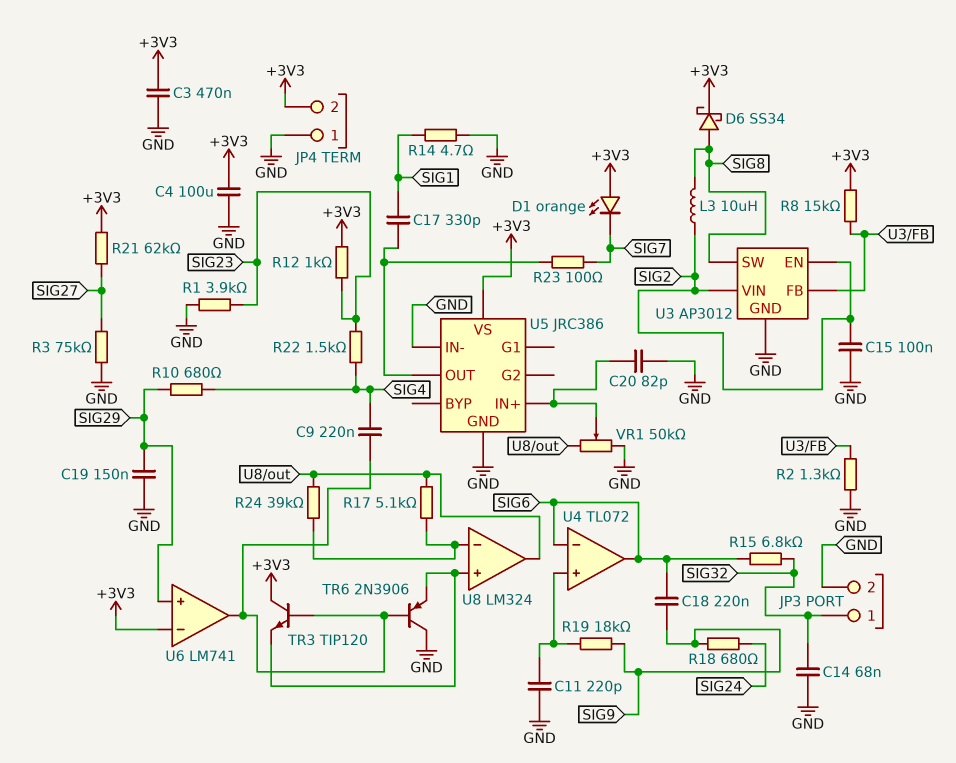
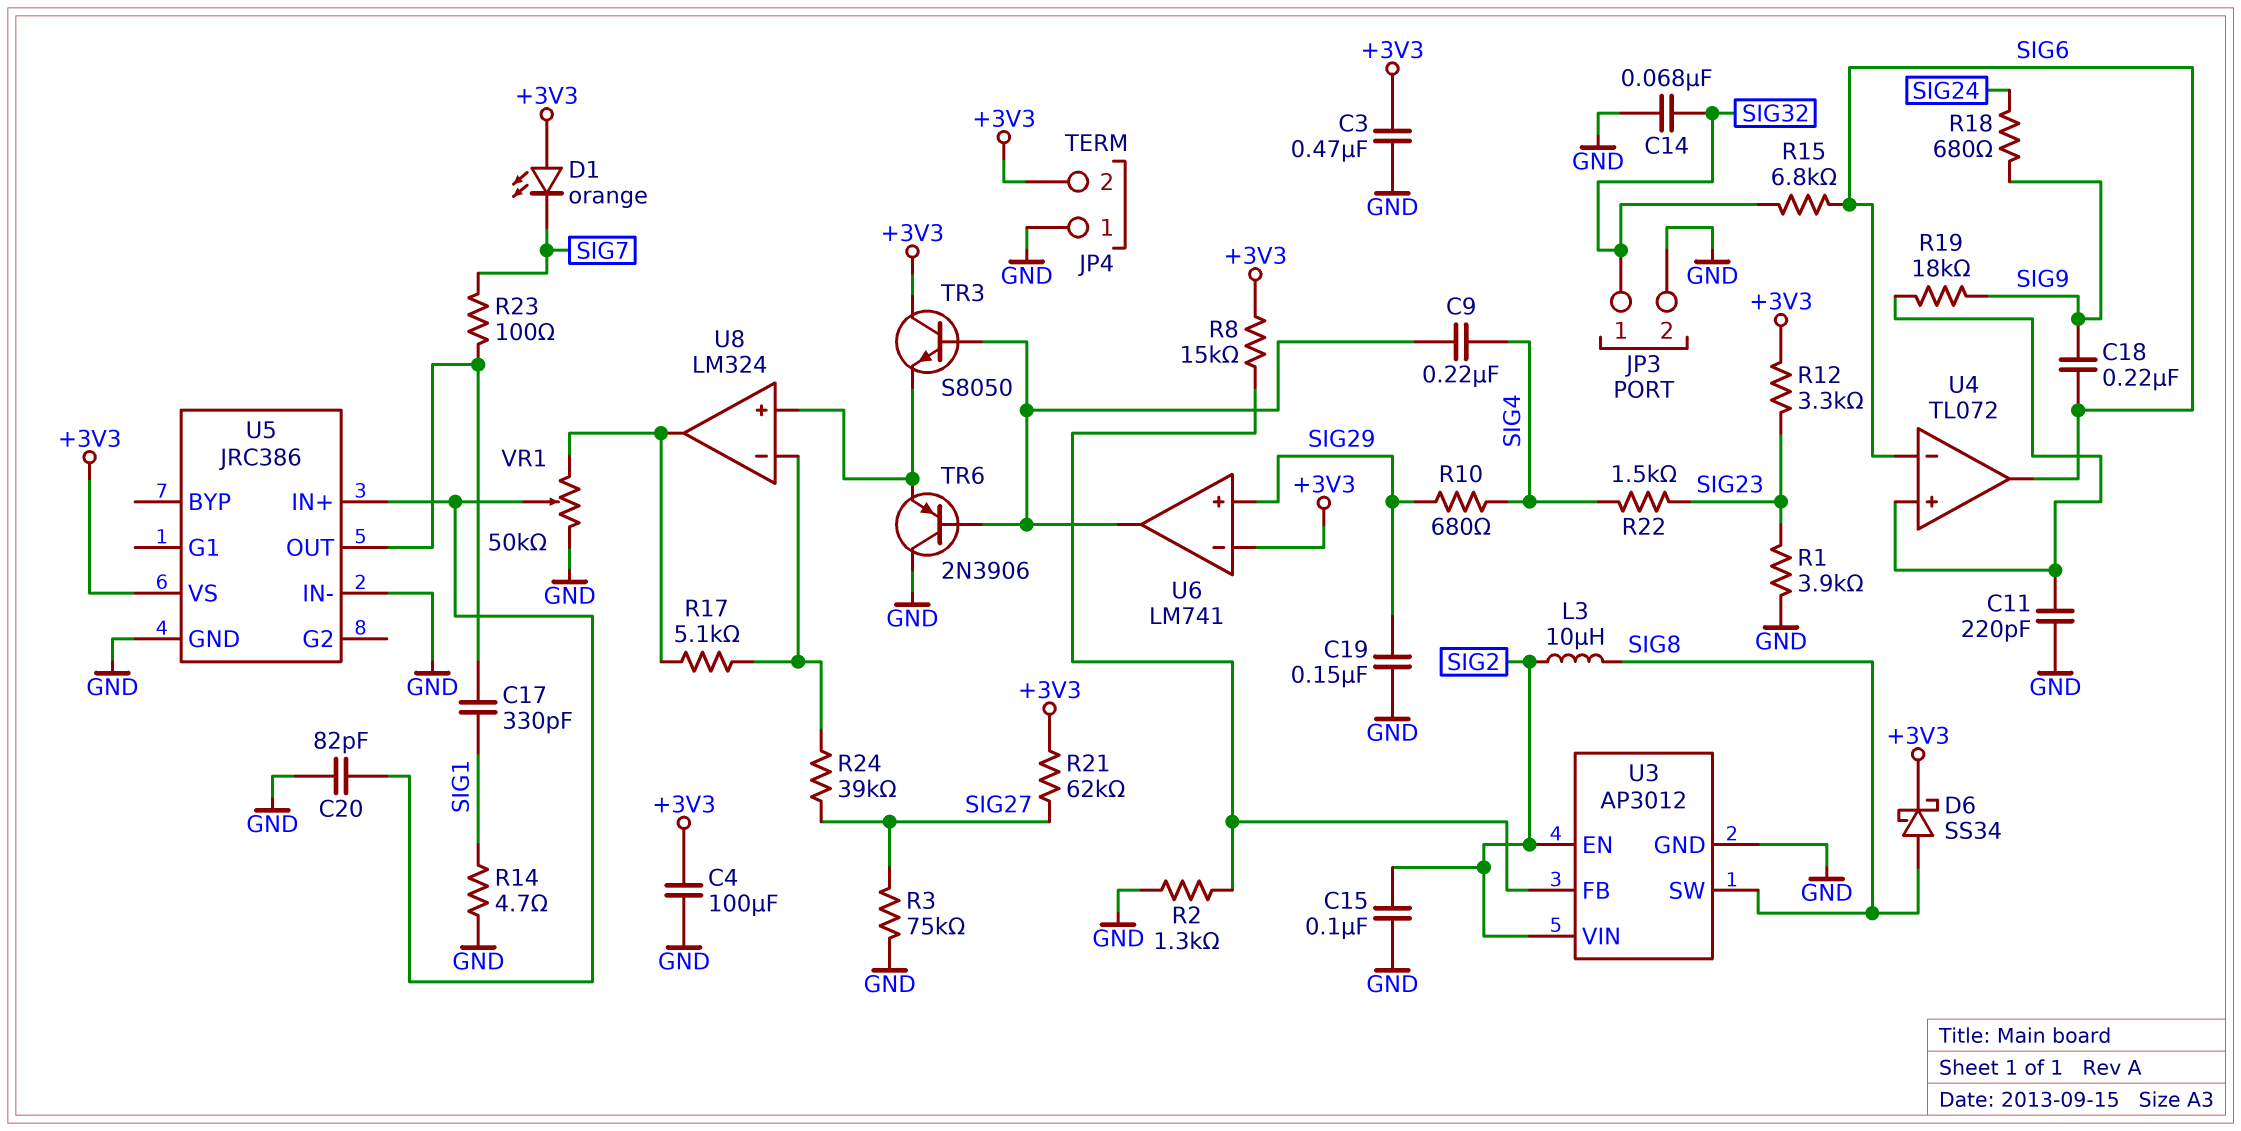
R12: 1k (+3V3, SIG23) -> 3.3k (+3V3, SIG23)
R24: 39k (U8/in-, U8/out) -> 39k (SIG27, U8/in-)
TR3: NPN TIP120 (B U6/out, C +3V3, E U8/in+) -> NPN S8050 (B U6/out, C +3V3, E U8/in+)

